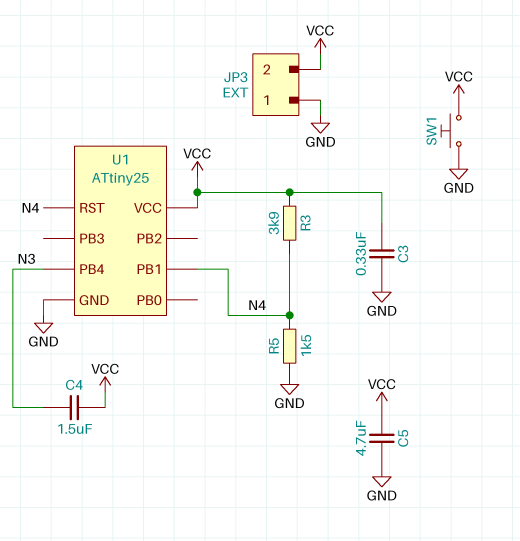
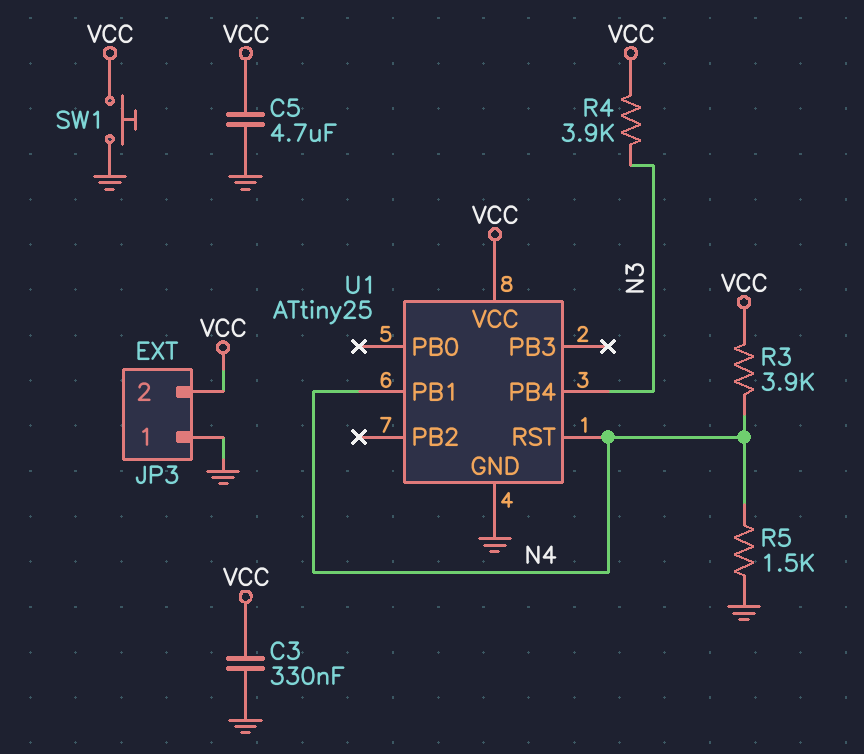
C4: 1.5uF (N3, VCC) -> none
R4: none -> 3.9k (N3, VCC)

